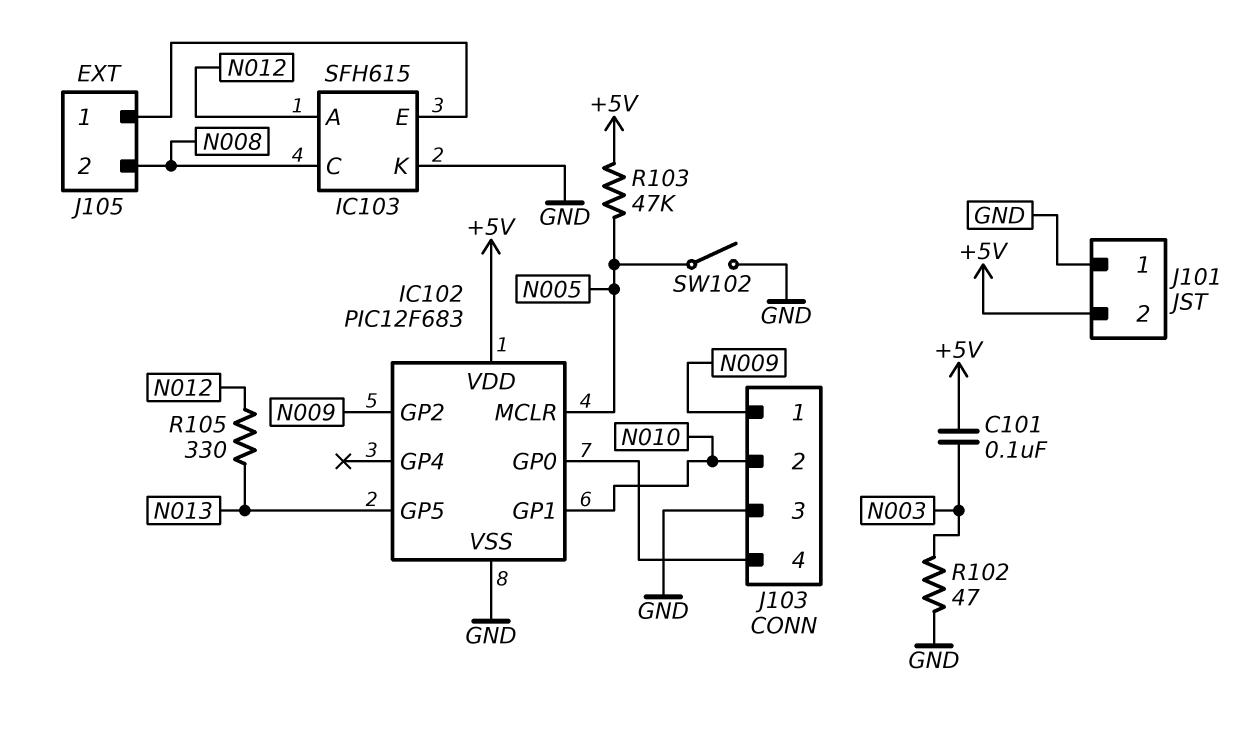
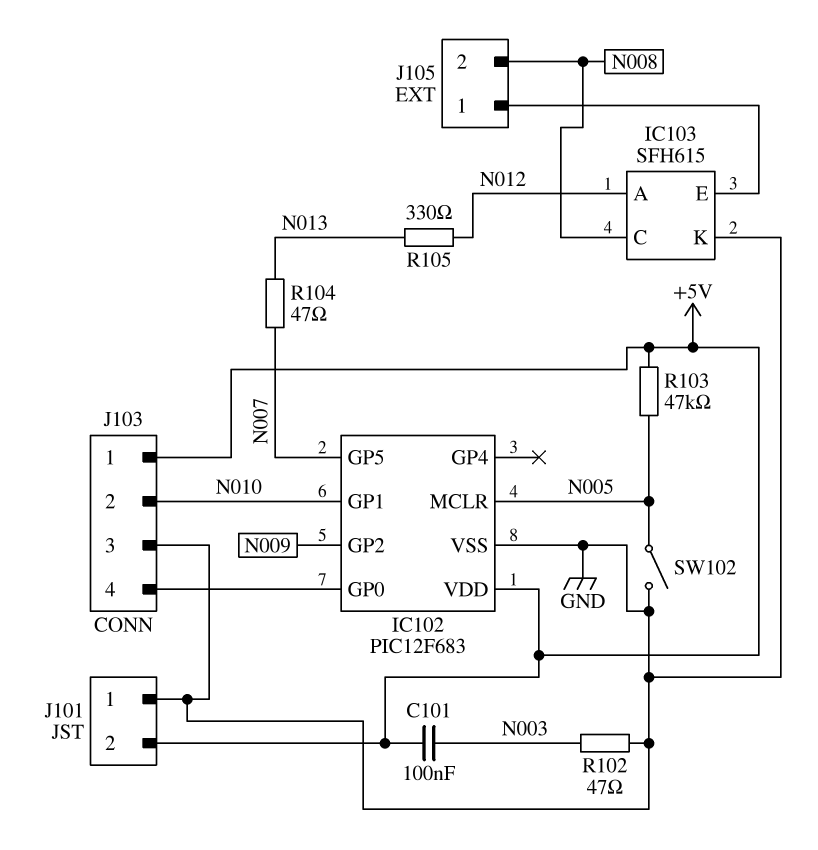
IC102 pin GP5: N013 -> N007
J103 pin 1: N009 -> +5V
R104: none -> 47 (N007, N013)

